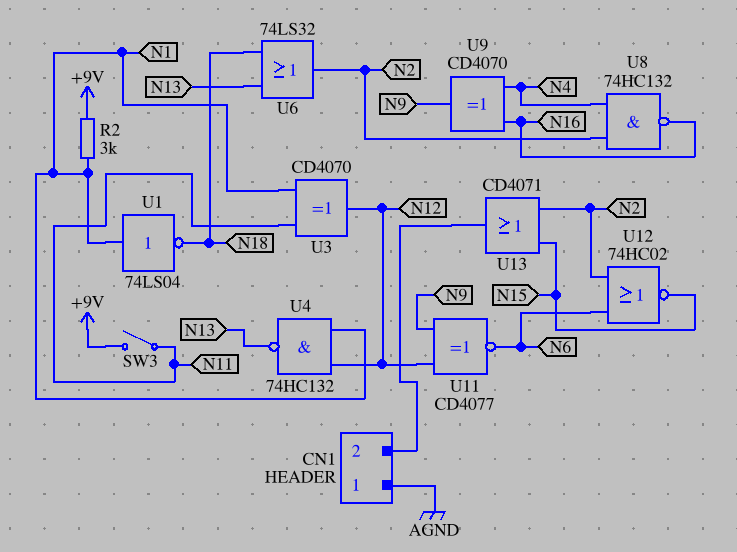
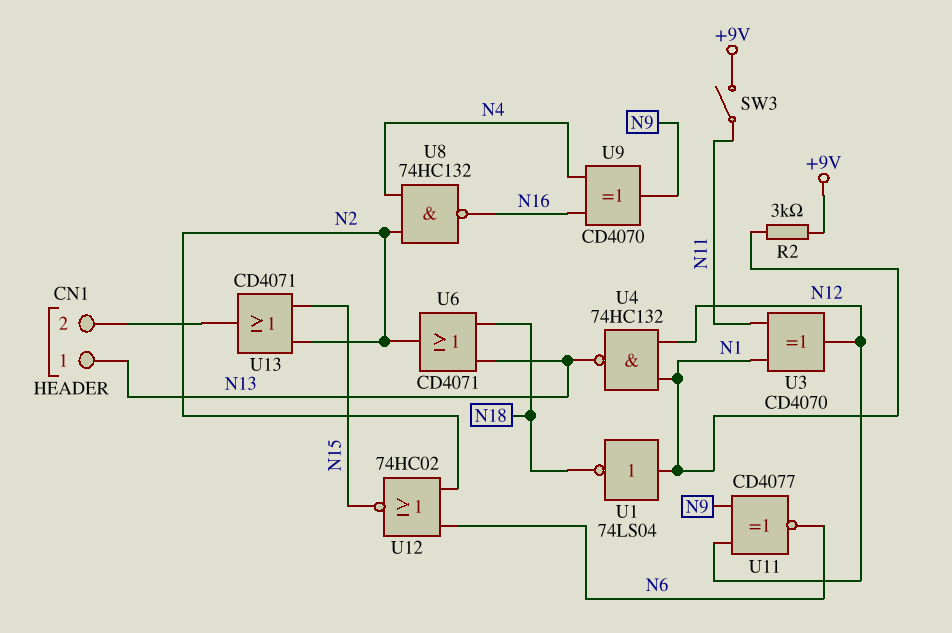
CN1 pin 1: AGND -> N13
U6: OR 74LS32 (in N13, in N18, out N2) -> OR CD4071 (in N13, in N18, out N2)

